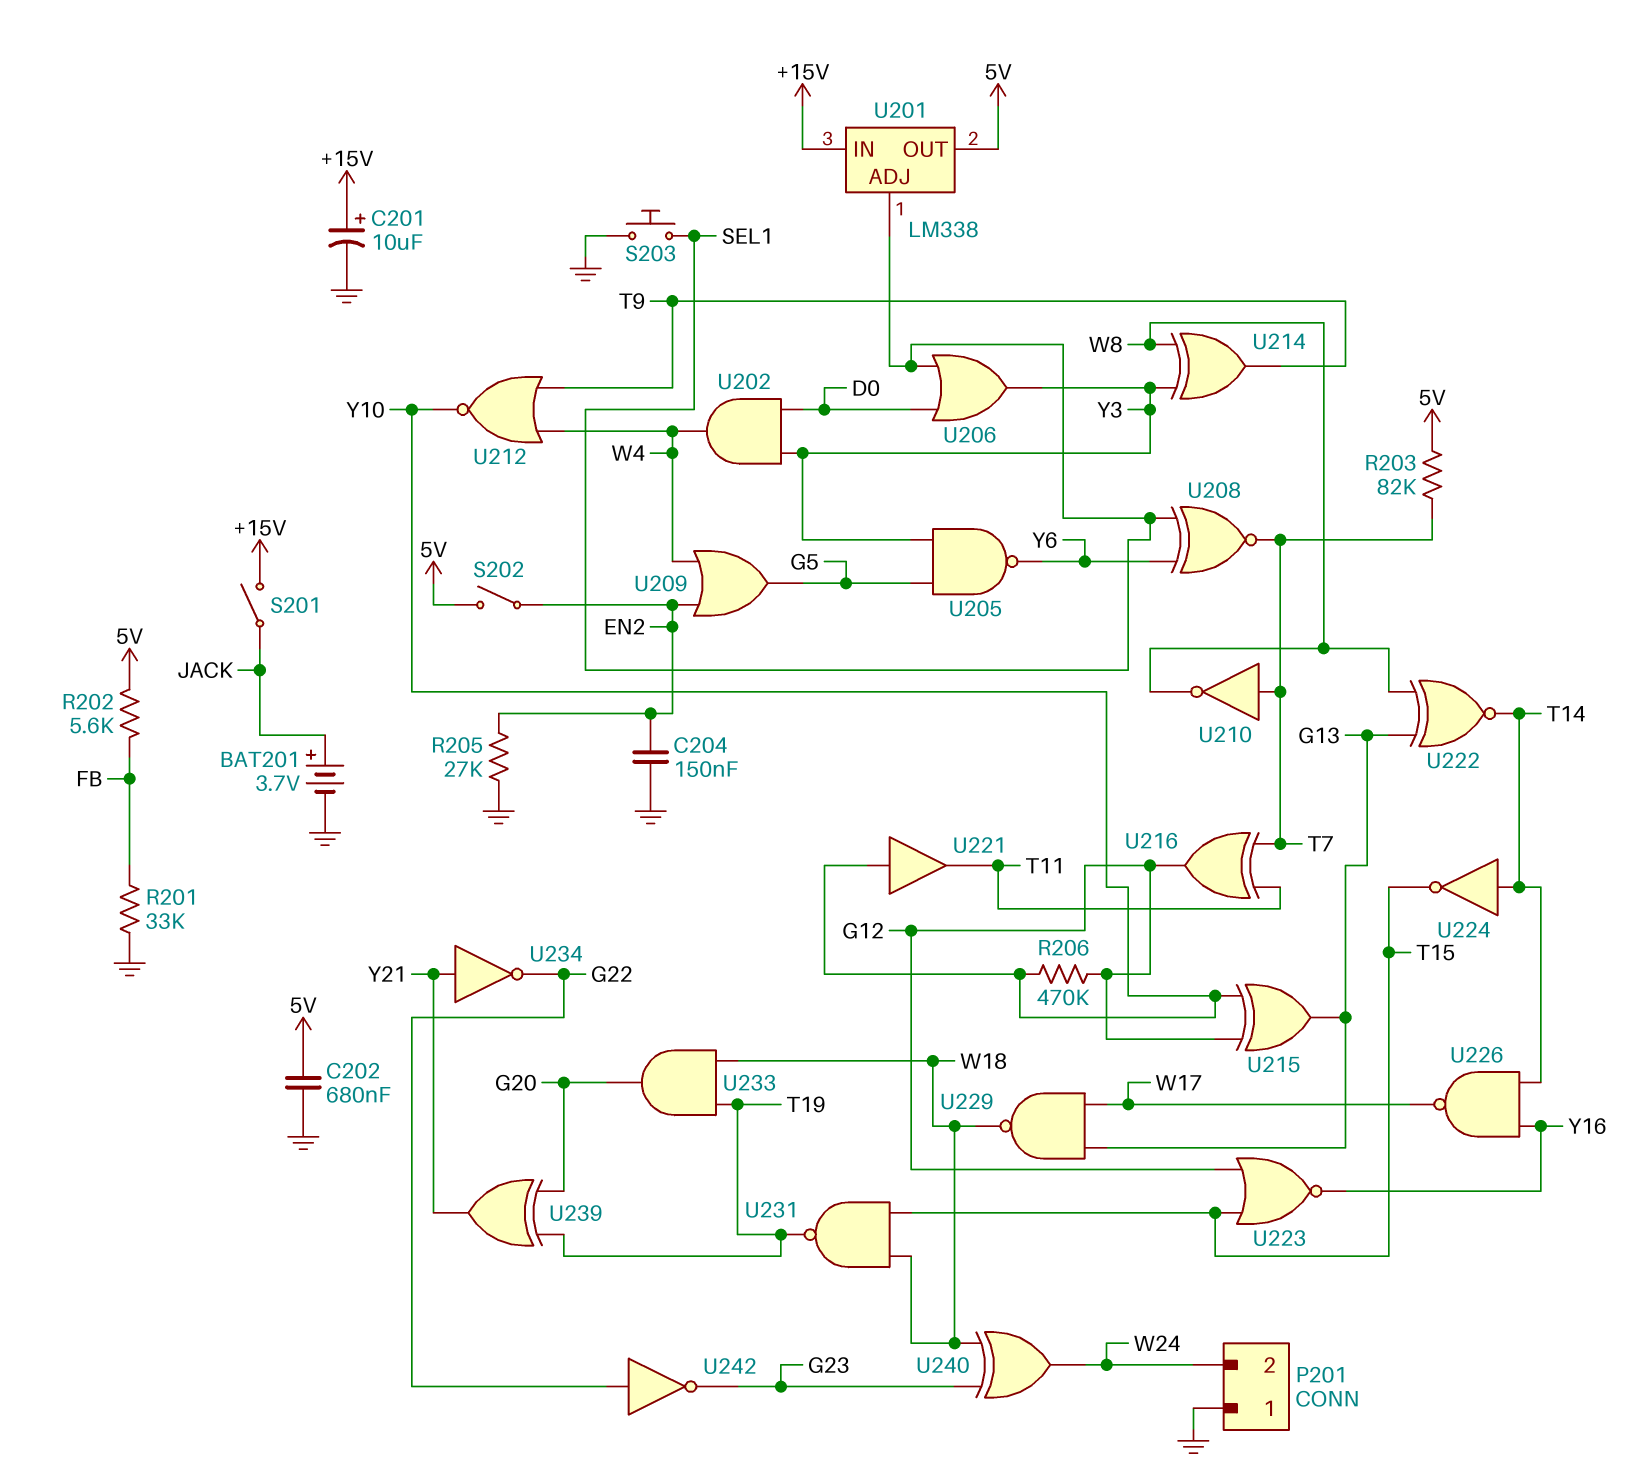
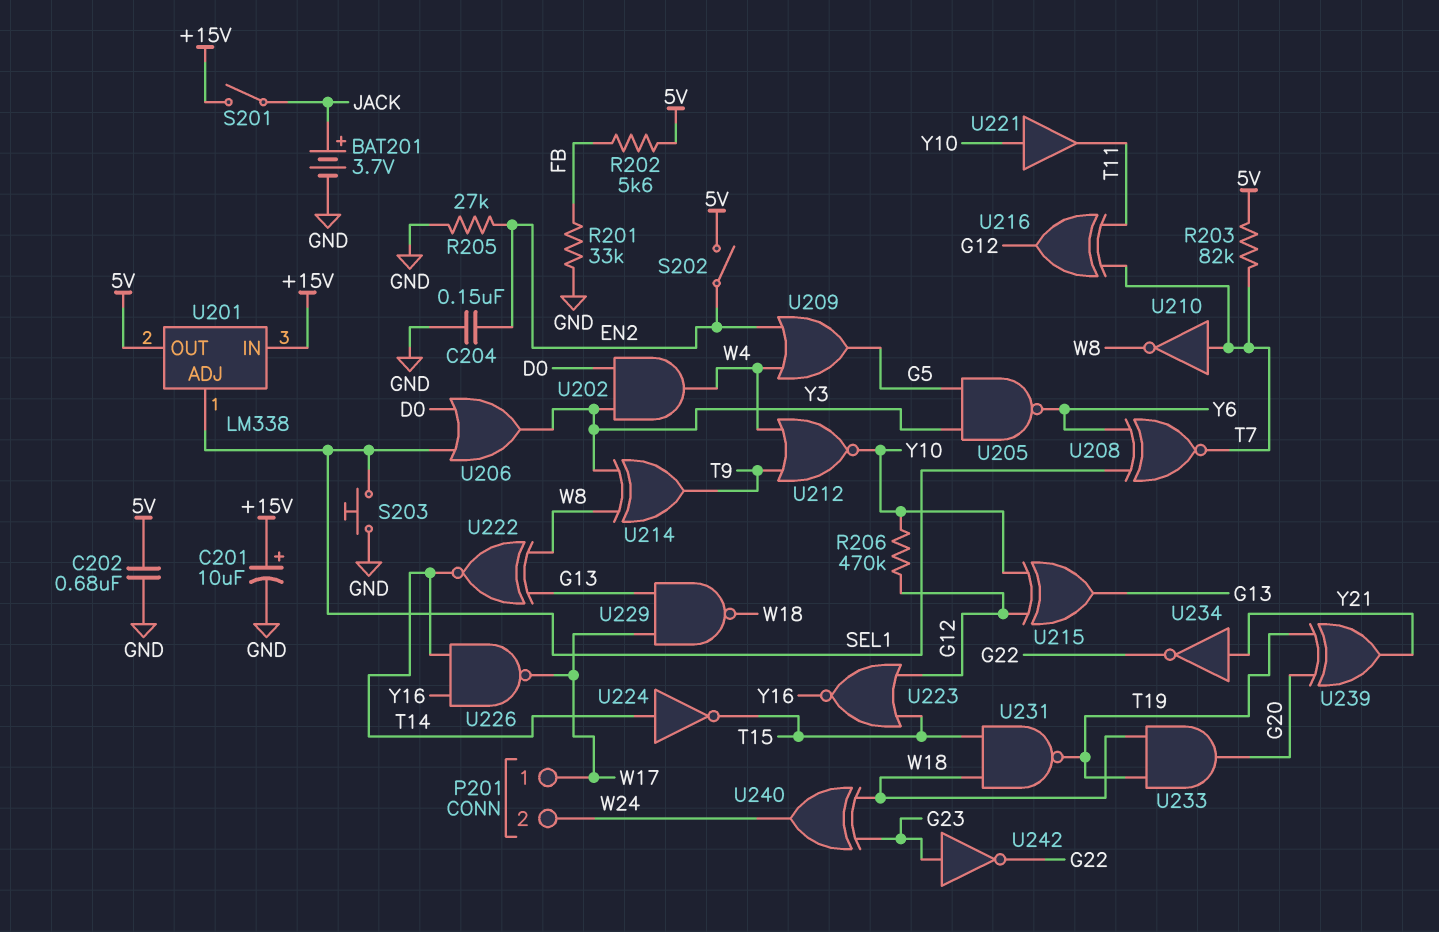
P201 pin 1: GND -> W17
U242: NOT (in G22, out G23) -> NOT (in G23, out G22)

